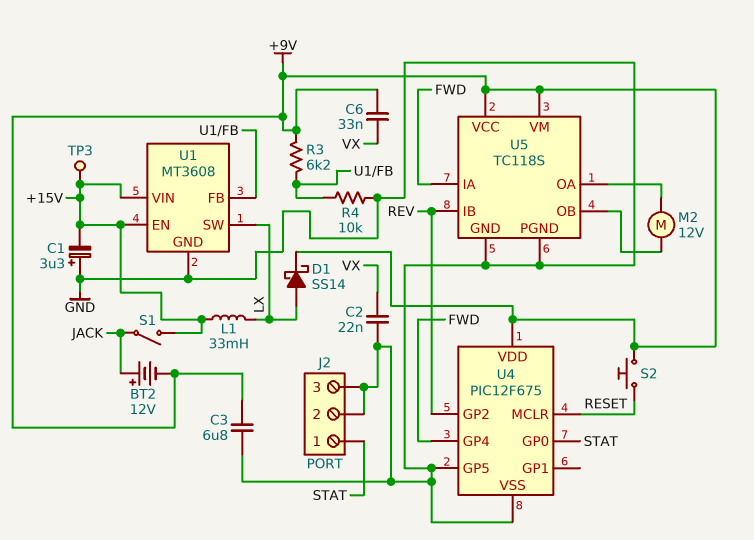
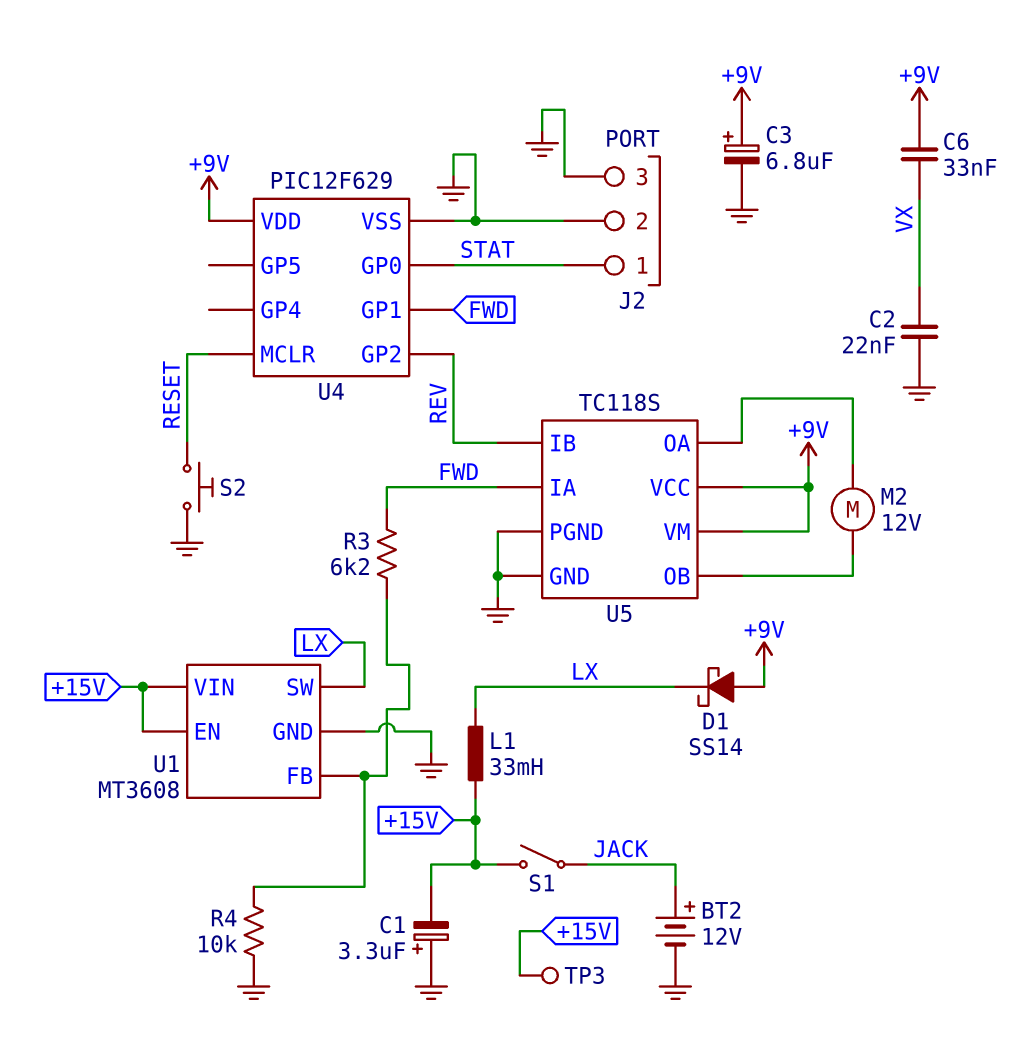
BT2: 12V (plus JACK, minus +9V) -> 12V (plus JACK, minus GND)
C3: 6.8uF (+9V, GND) -> 6.8uF (plus +9V, minus GND)
D1: schottky SS14 (A LX, K +9V) -> schottky SS14 (A +9V, K LX)
R3: 6.2k (+9V, U1/FB) -> 6.2k (FWD, U1/FB)
S2: button (+9V, RESET) -> button (GND, RESET)
U4: PIC12F675 -> PIC12F629
U4 pin GP1: none -> FWD
U4 pin GP4: FWD -> none
U4 pin GP5: GND -> none

